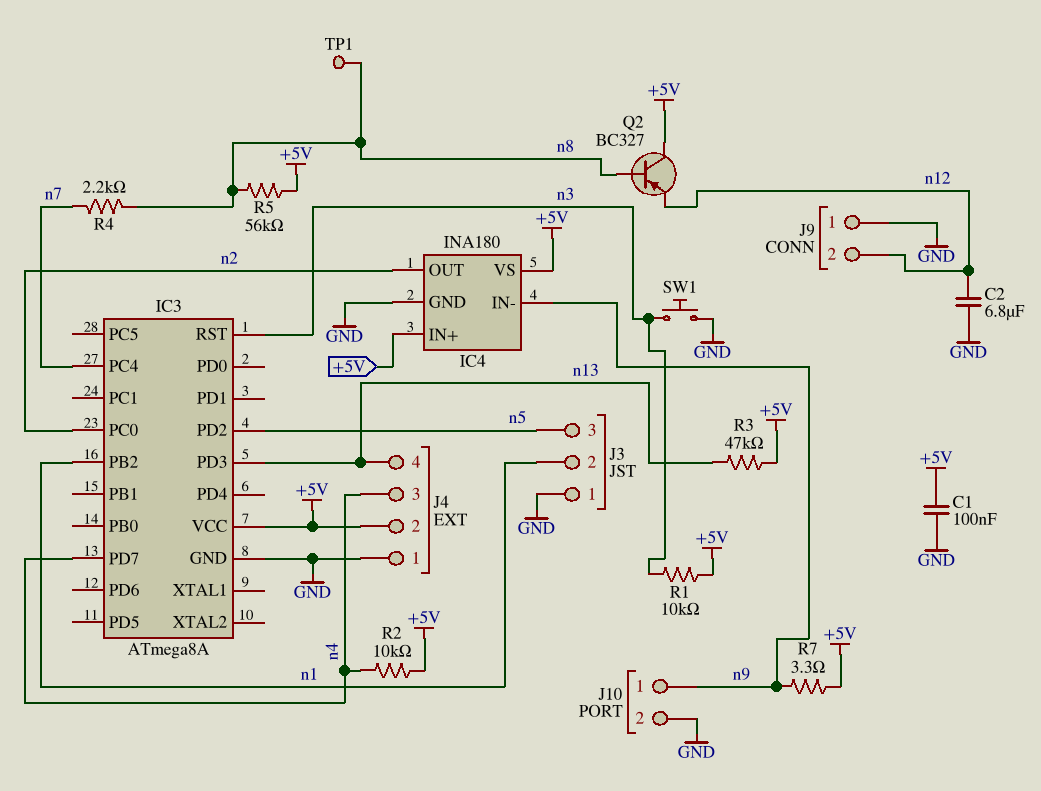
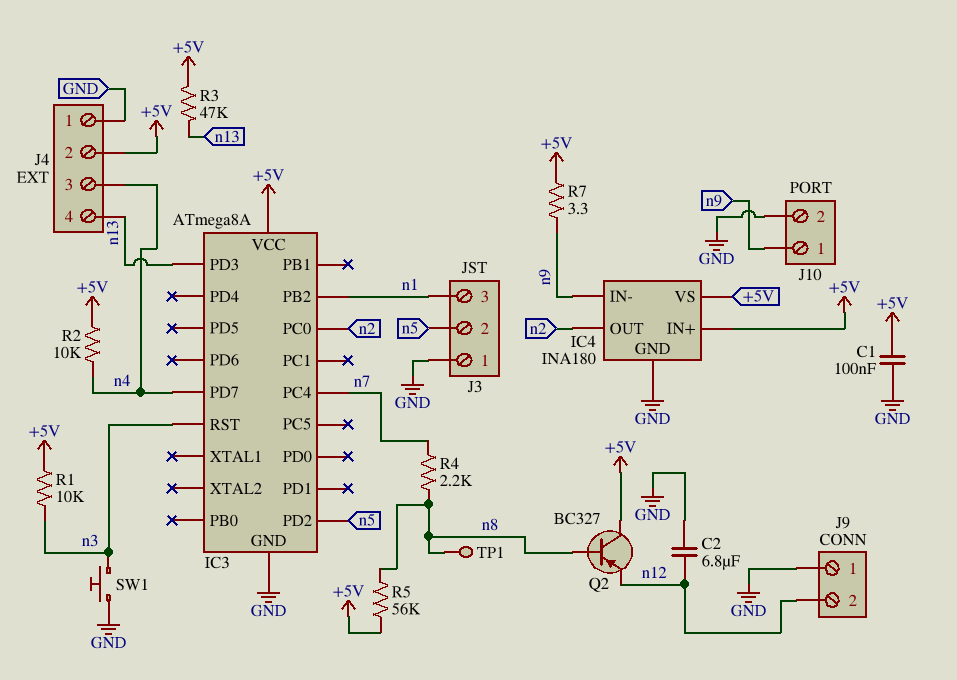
J3 pin 2: n1 -> n5
J3 pin 3: n5 -> n1

